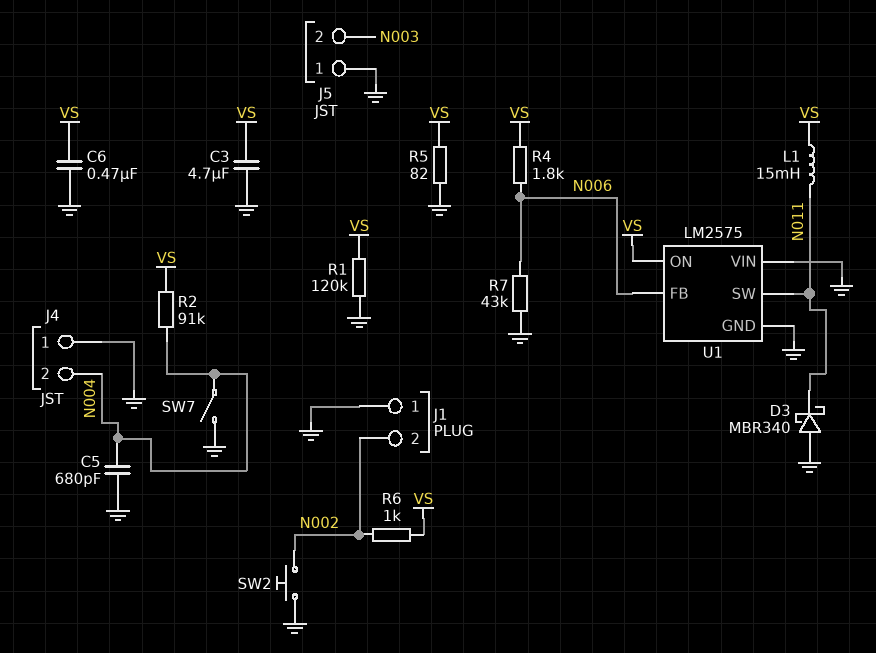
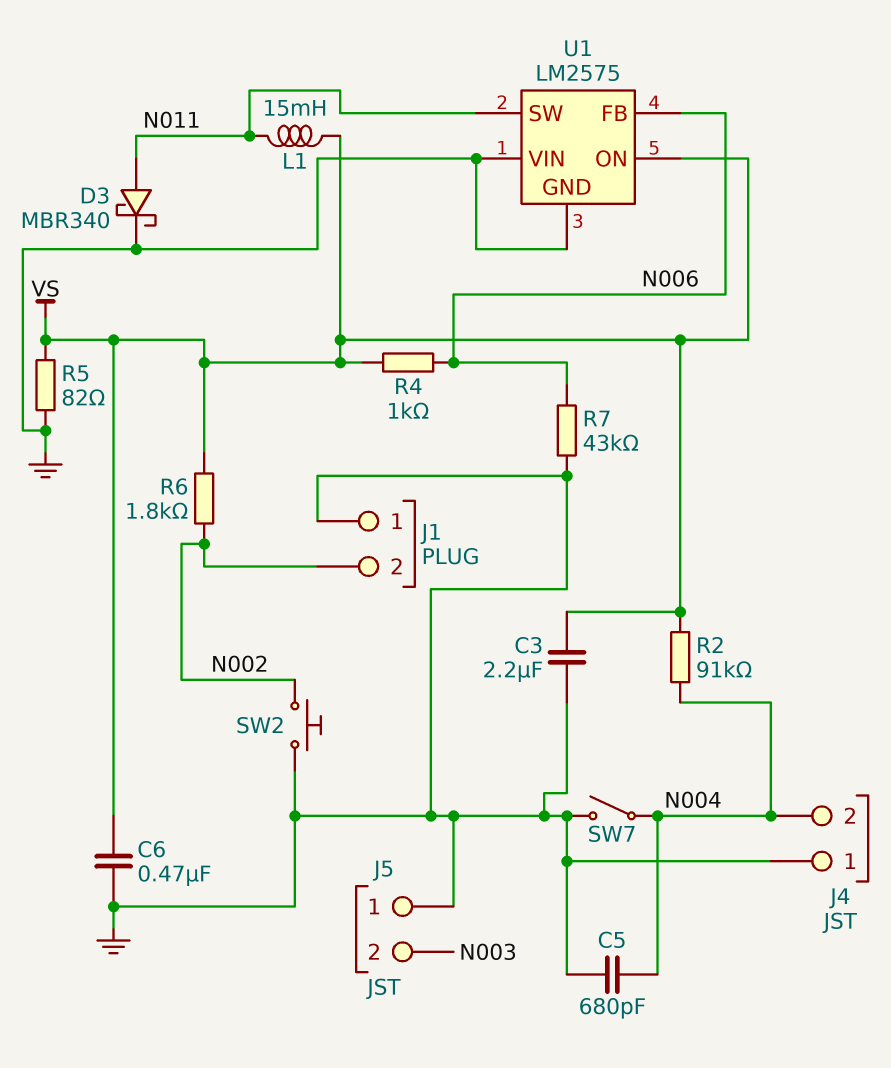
C3: 4.7uF (GND, VS) -> 2.2uF (GND, VS)
D3: schottky MBR340 (A GND, K N011) -> schottky MBR340 (A N011, K GND)
R1: 120k (GND, VS) -> none
R4: 1.8k (N006, VS) -> 1k (N006, VS)
R6: 1k (N002, VS) -> 1.8k (N002, VS)

